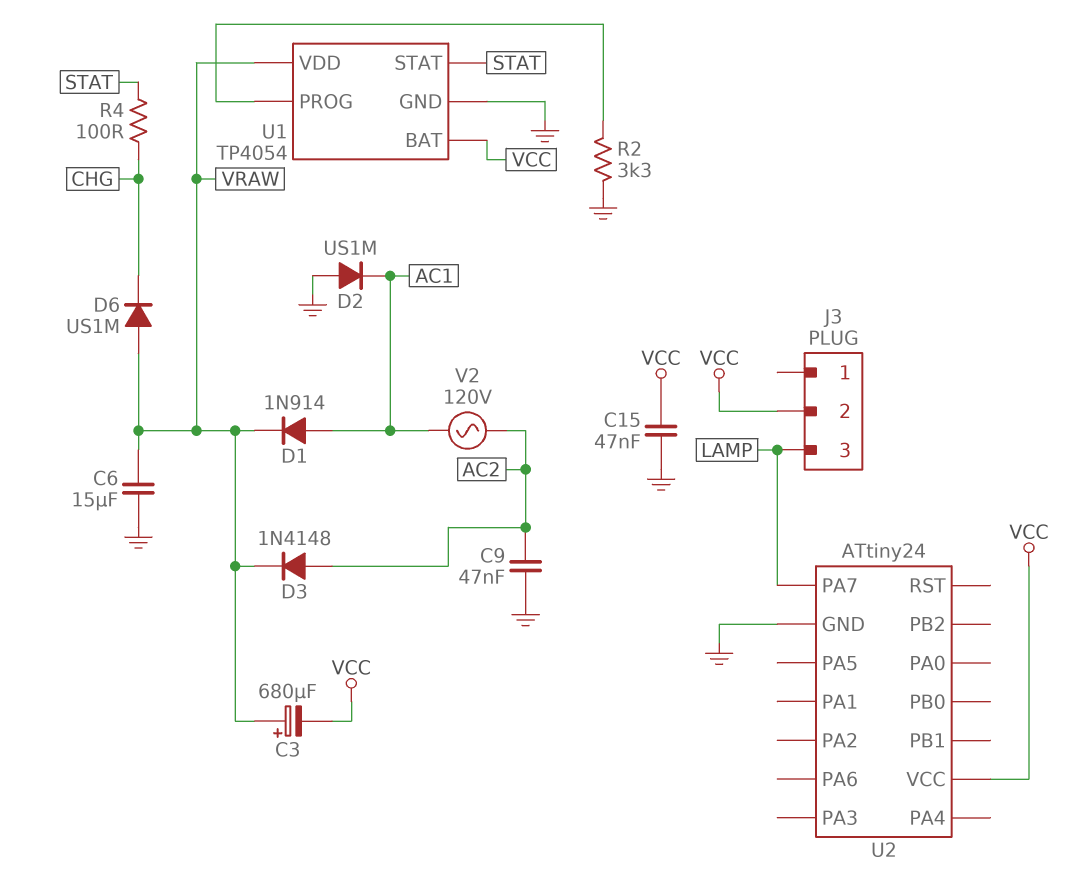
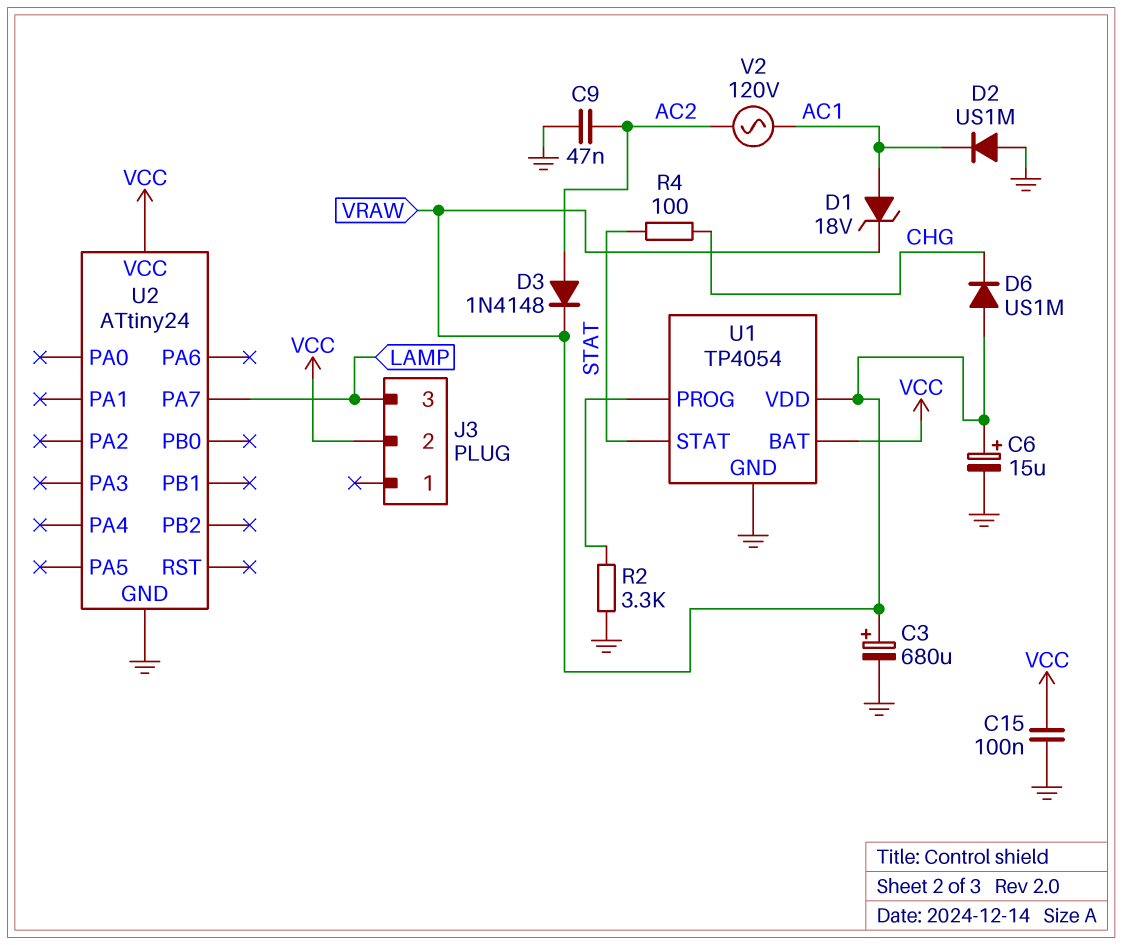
C3: 680uF (plus VRAW, minus VCC) -> 680uF (plus VRAW, minus GND)
C6: 15uF (GND, VRAW) -> 15uF (plus VRAW, minus GND)
C15: 47nF (GND, VCC) -> 100nF (GND, VCC)
D1: diode 1N914 (A AC1, K VRAW) -> zener 18V (A AC1, K VRAW)

